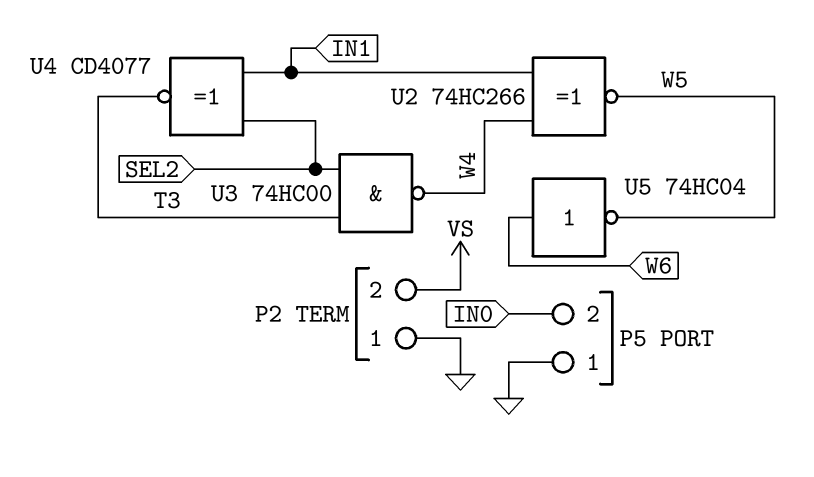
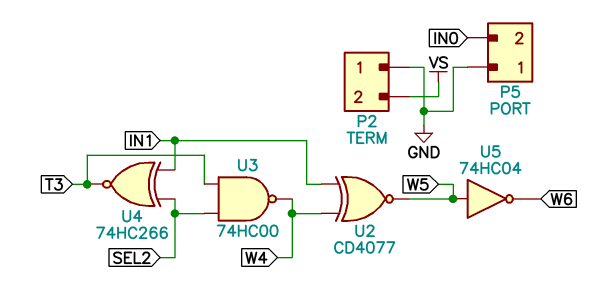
U2: XNOR 74HC266 (in IN1, in W4, out W5) -> XNOR CD4077 (in IN1, in W4, out W5)
U4: XNOR CD4077 (in IN1, in SEL2, out T3) -> XNOR 74HC266 (in IN1, in SEL2, out T3)
U5: NOT 74HC04 (in W6, out W5) -> NOT 74HC04 (in W5, out W6)

